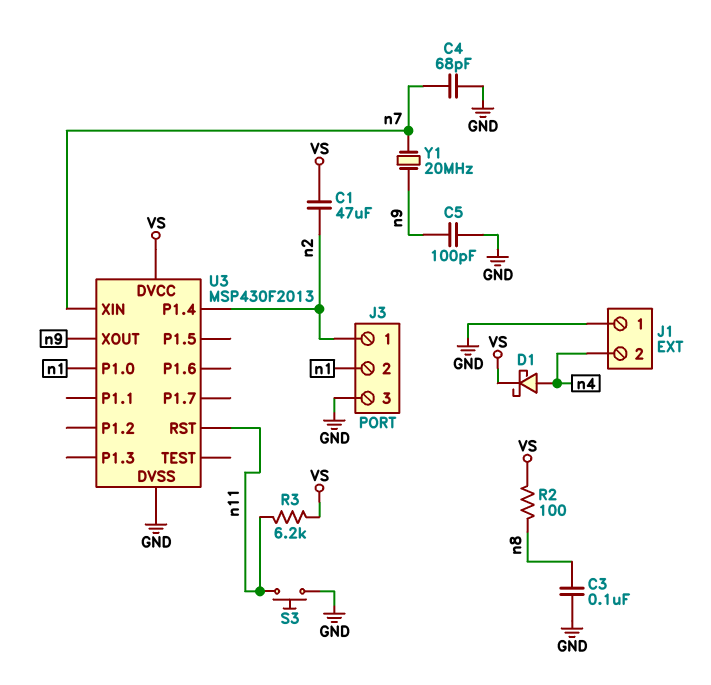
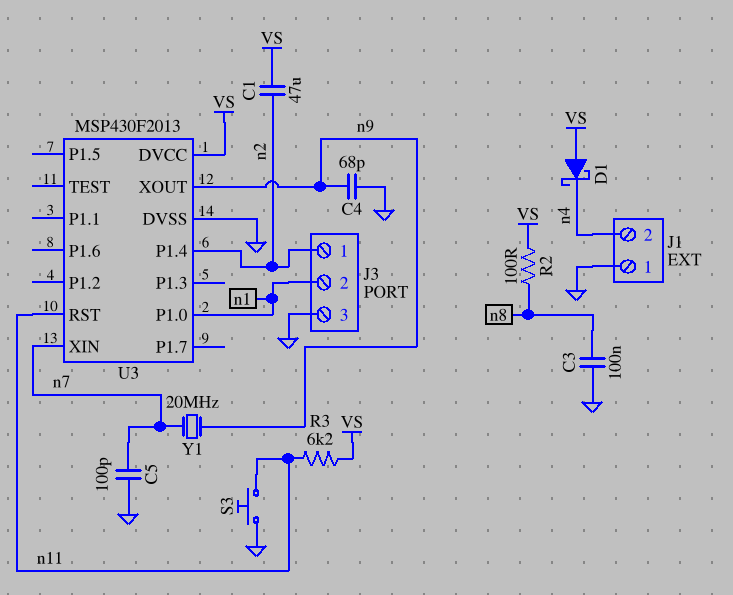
C4: 68pF (GND, n7) -> 68pF (GND, n9)
C5: 100pF (GND, n9) -> 100pF (GND, n7)
D1: schottky (A n4, K VS) -> schottky (A VS, K n4)

